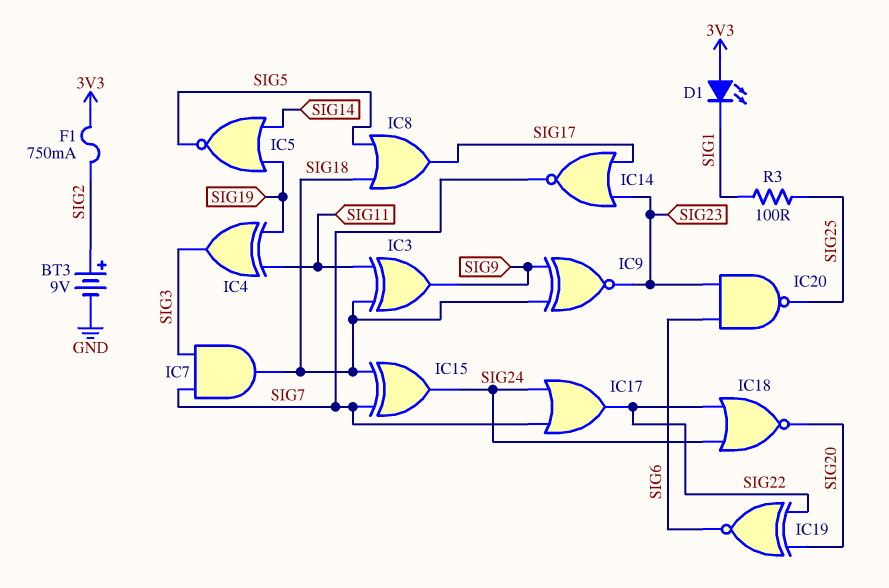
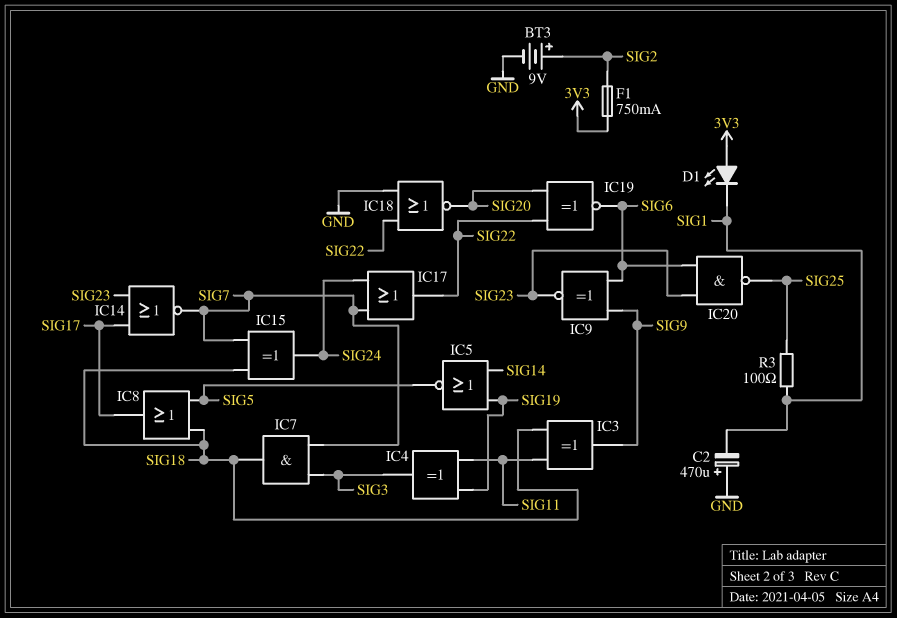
C2: none -> 470uF (plus GND, minus SIG1)
IC9: XNOR (in SIG9, in SIG18, out SIG23) -> XNOR (in SIG6, in SIG9, out SIG23)
IC18: NOR (in SIG22, in SIG24, out SIG20) -> NOR (in GND, in SIG22, out SIG20)

